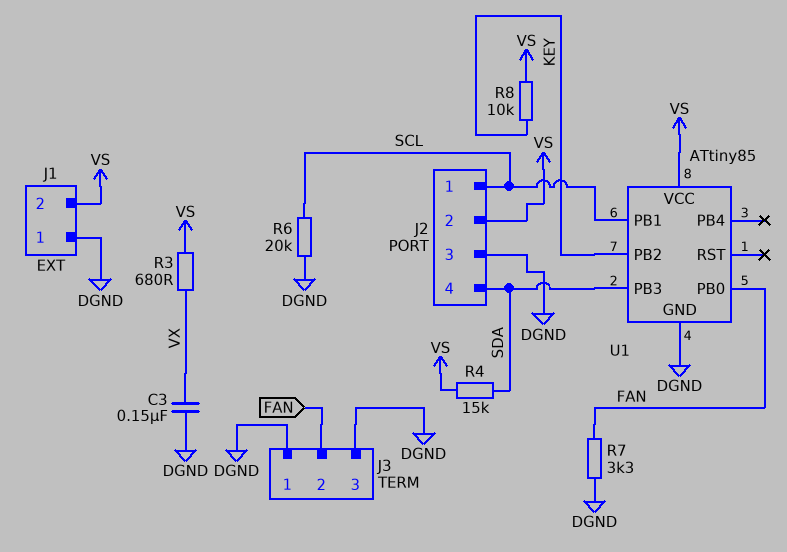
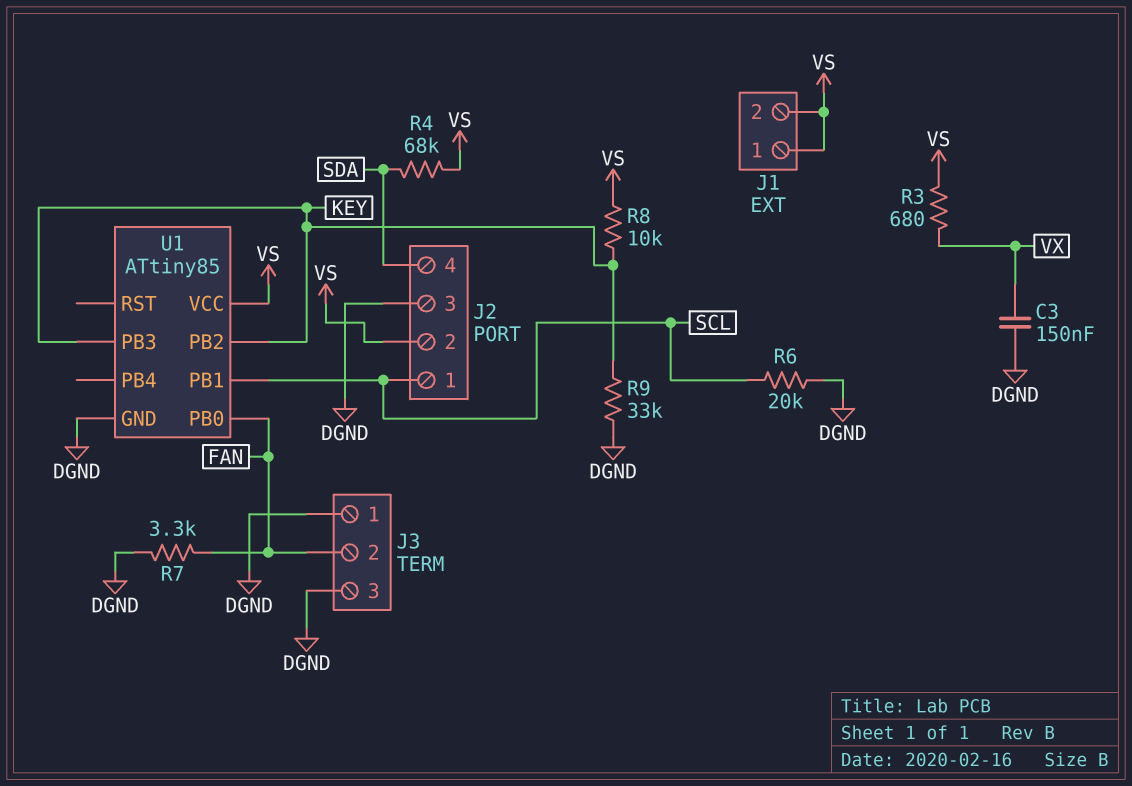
J1 pin 1: DGND -> VS
R4: 15k (SDA, VS) -> 68k (SDA, VS)
R9: none -> 33k (DGND, KEY)
U1 pin PB3: SDA -> KEY

